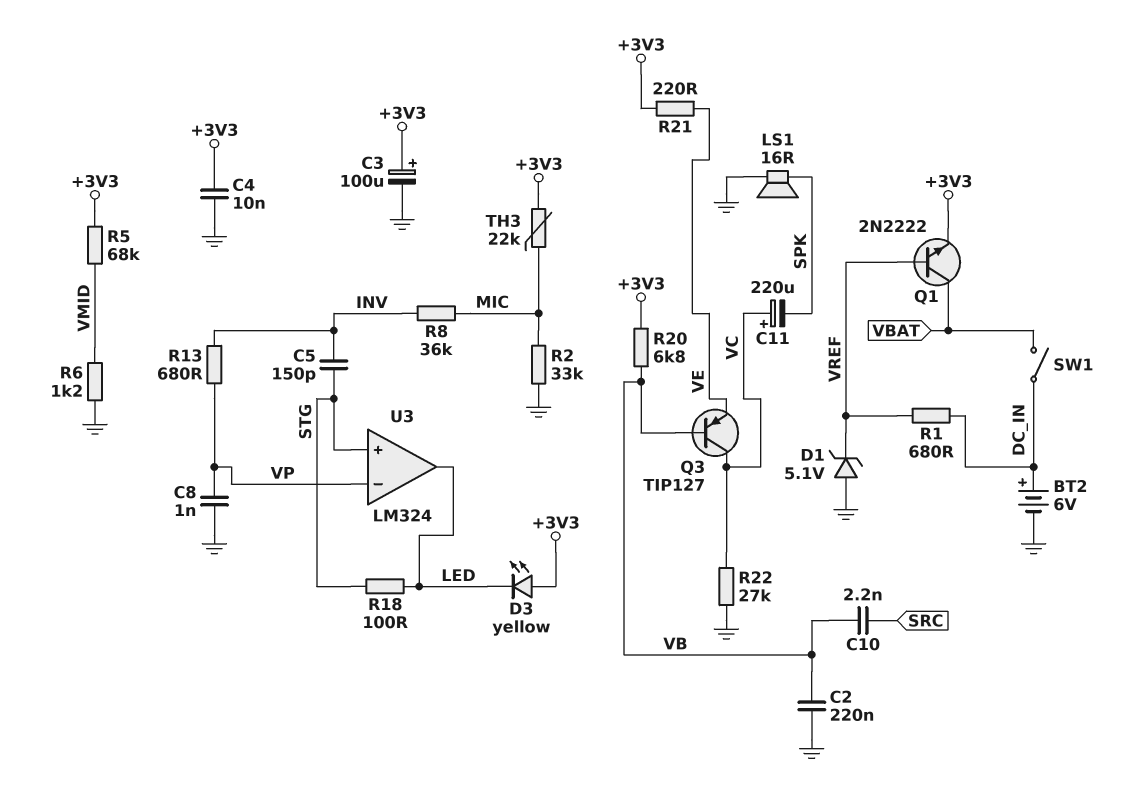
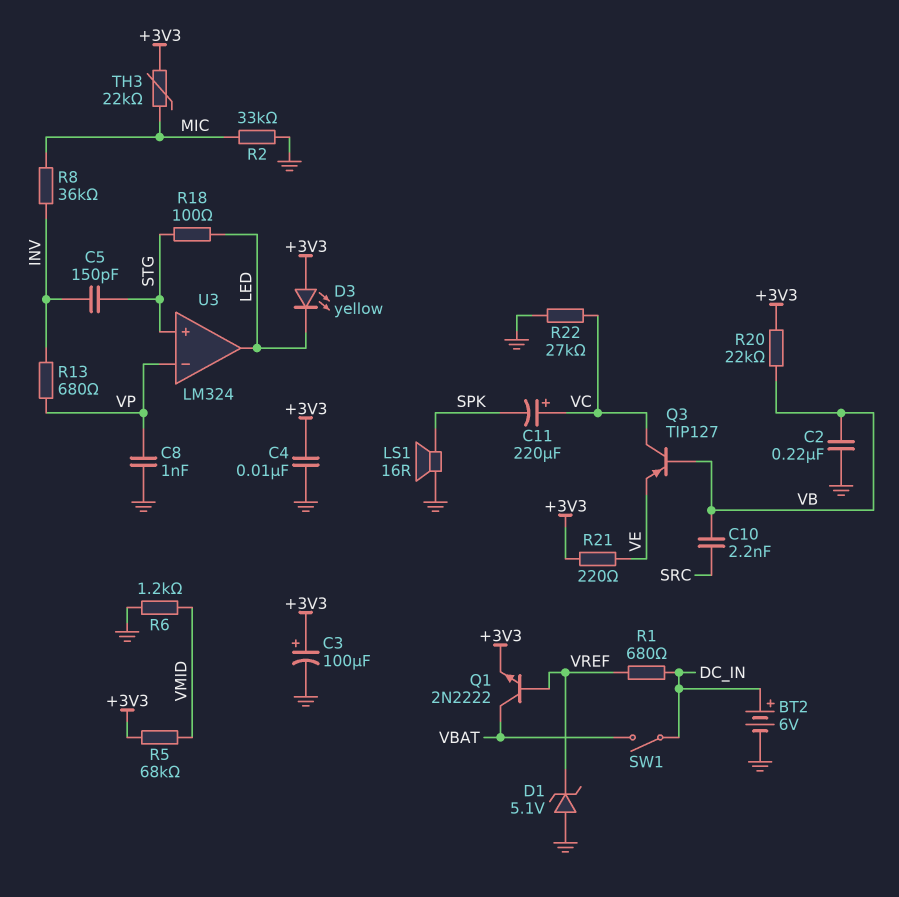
R20: 6.8k (+3V3, VB) -> 22k (+3V3, VB)

